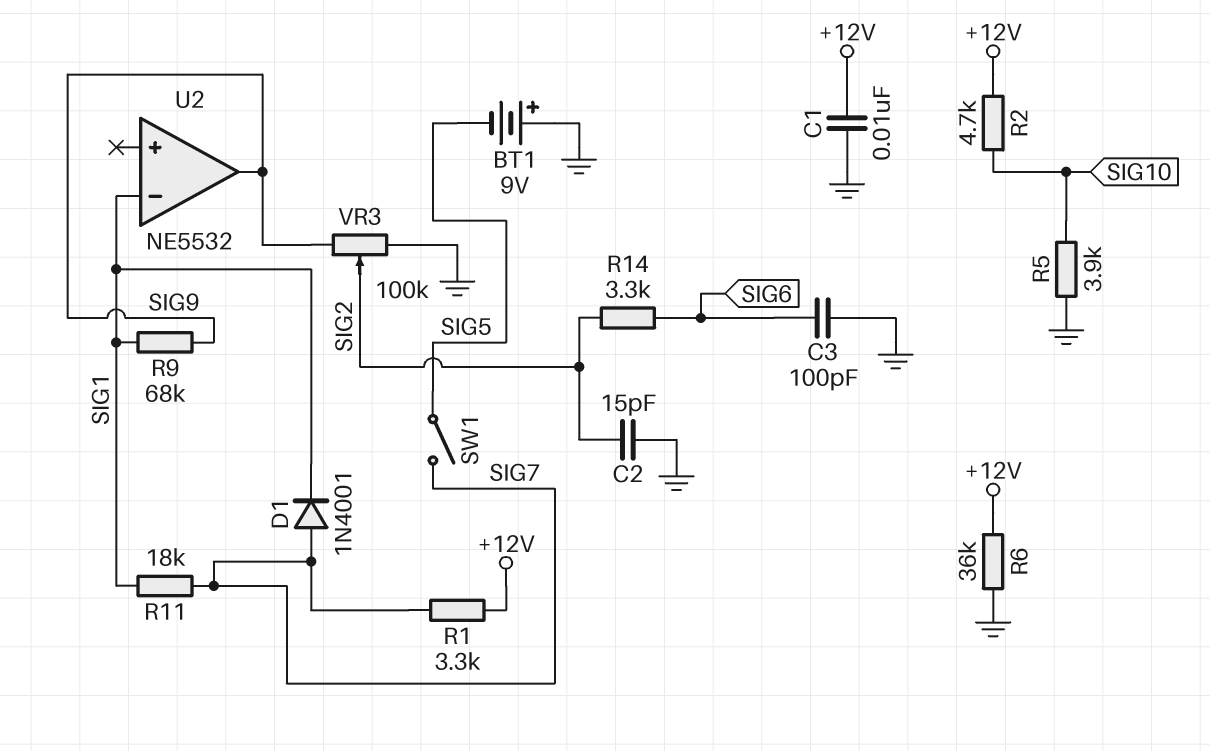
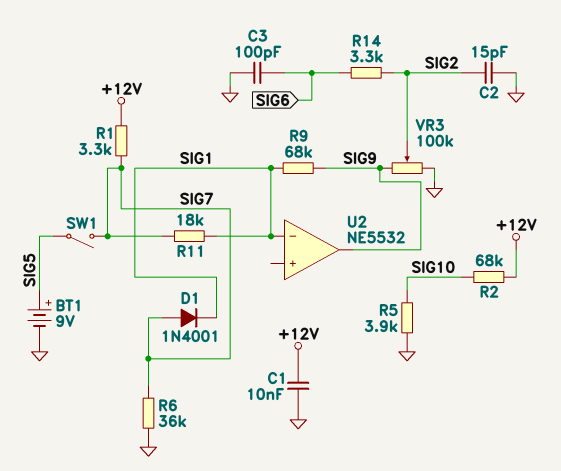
BT1: 9V (plus GND, minus SIG5) -> 9V (plus SIG5, minus GND)
R2: 4.7k (+12V, SIG10) -> 68k (+12V, SIG10)
R6: 36k (+12V, GND) -> 36k (GND, SIG7)

